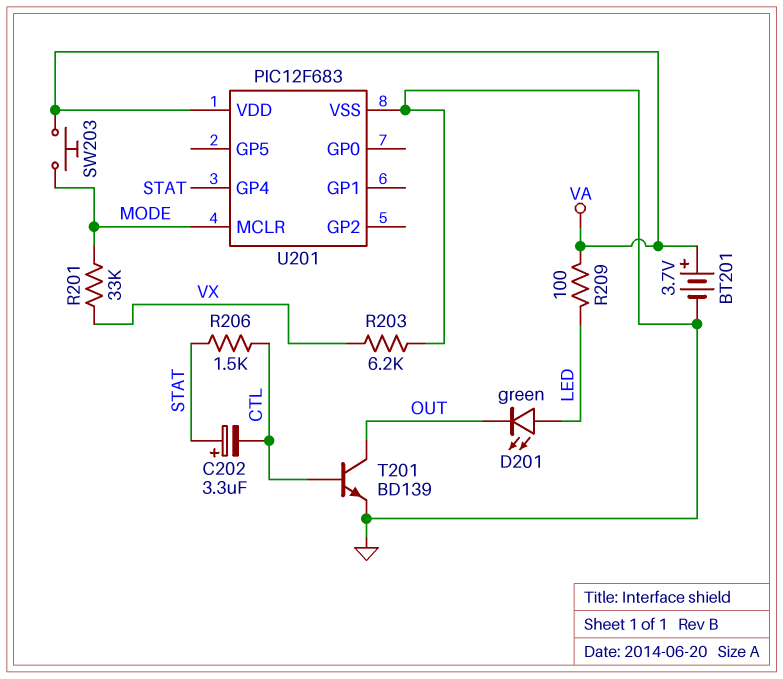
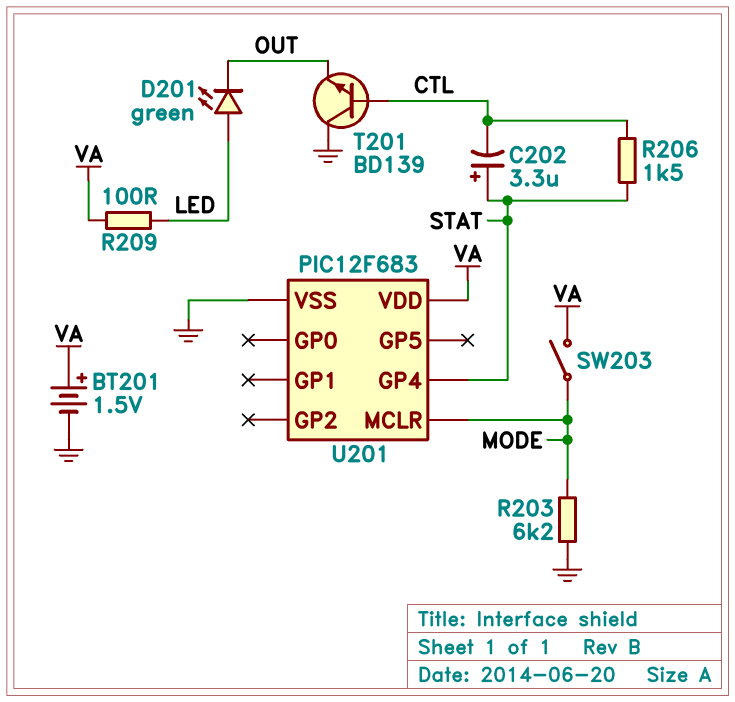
BT201: 3.7V (plus VA, minus GND) -> 1.5V (plus VA, minus GND)
R201: 33k (MODE, VX) -> none
R203: 6.2k (GND, VX) -> 6.2k (GND, MODE)
SW203: button (MODE, VA) -> switch (MODE, VA)
T201: NPN BD139 (B CTL, C OUT, E GND) -> NPN BD139 (B CTL, C GND, E OUT)

